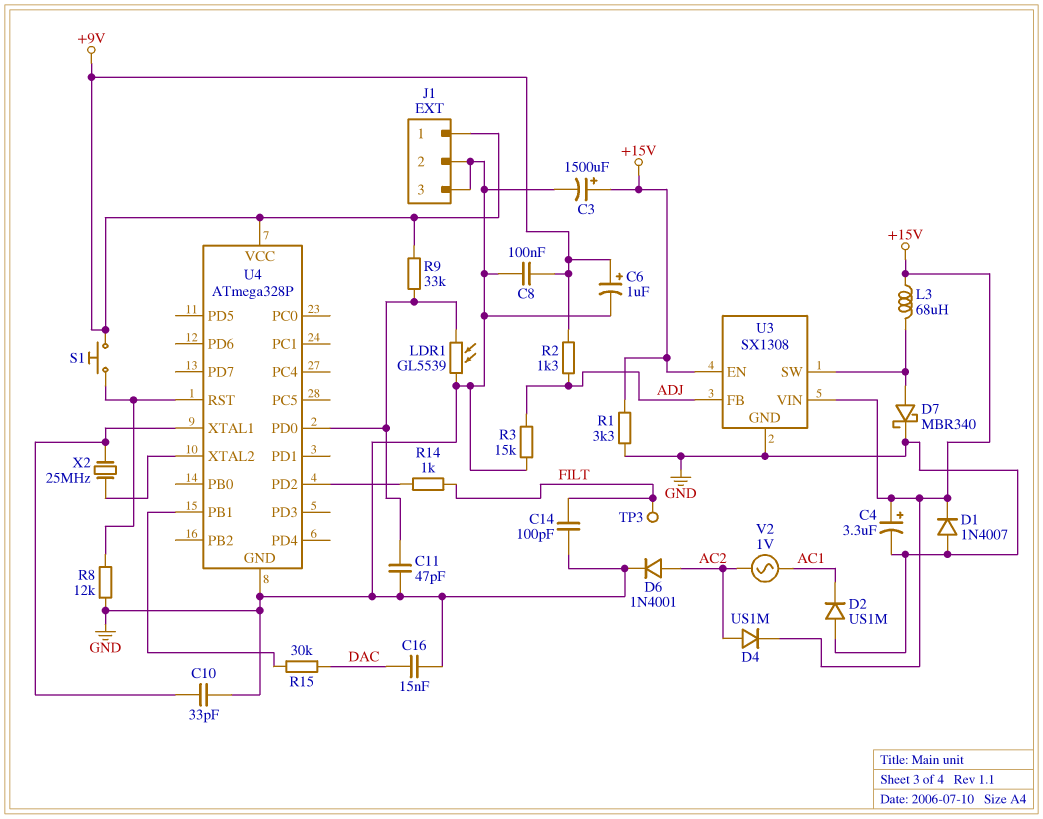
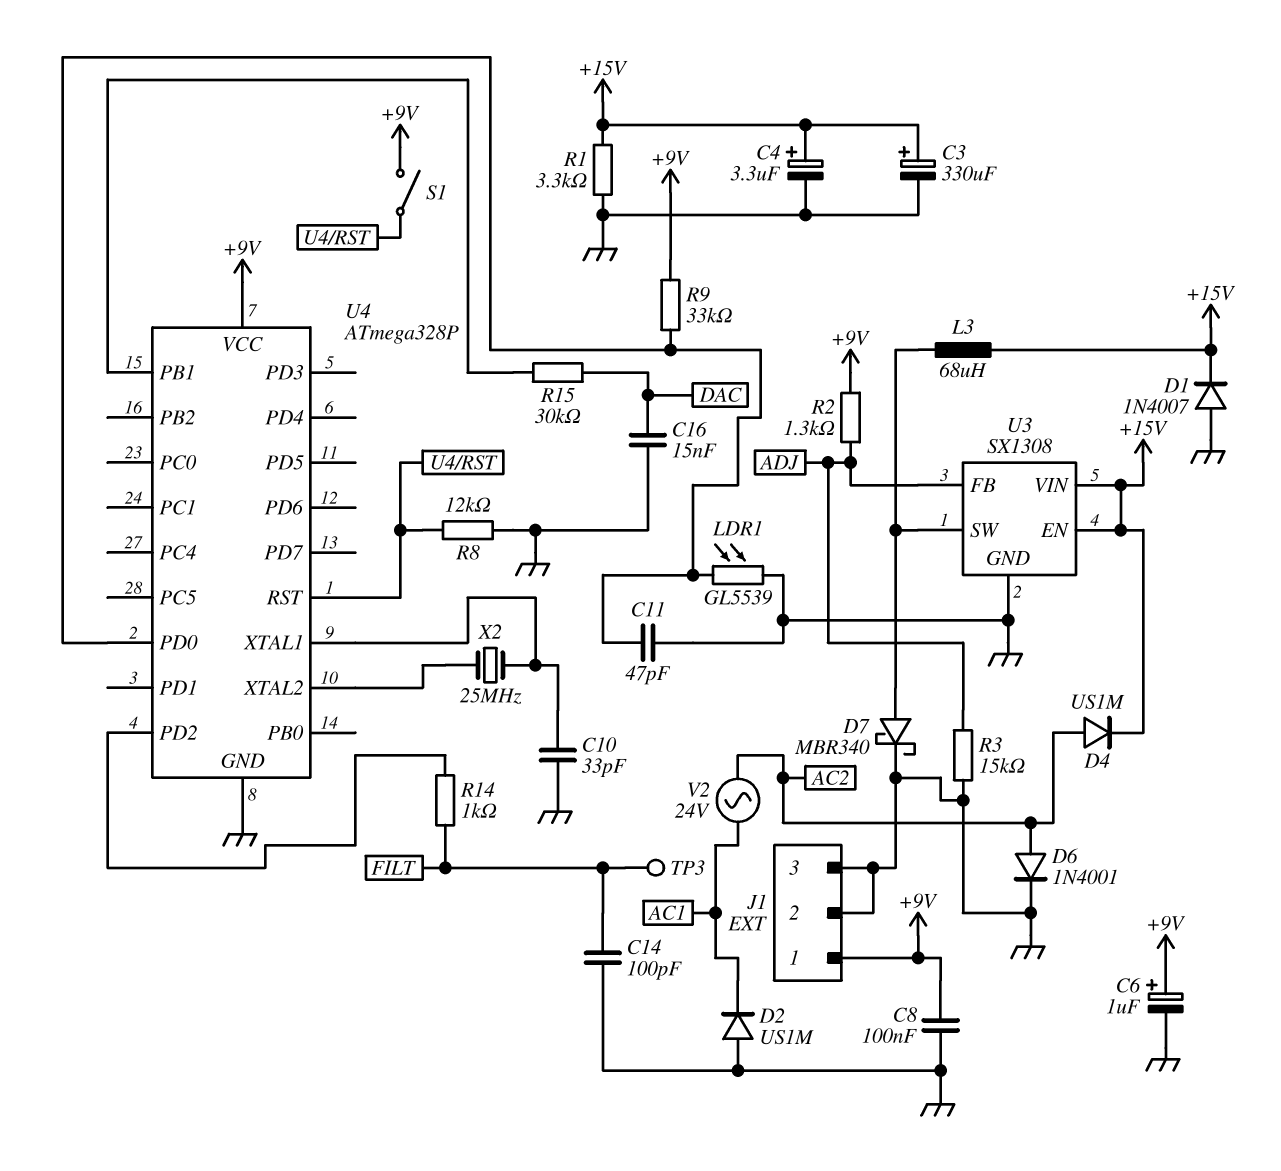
C3: 1500uF (plus +15V, minus GND) -> 330uF (plus +15V, minus GND)
S1: button (+9V, U4/RST) -> switch (+9V, U4/RST)
V2: AC 1V (AC1, AC2) -> AC 24V (AC1, AC2)

